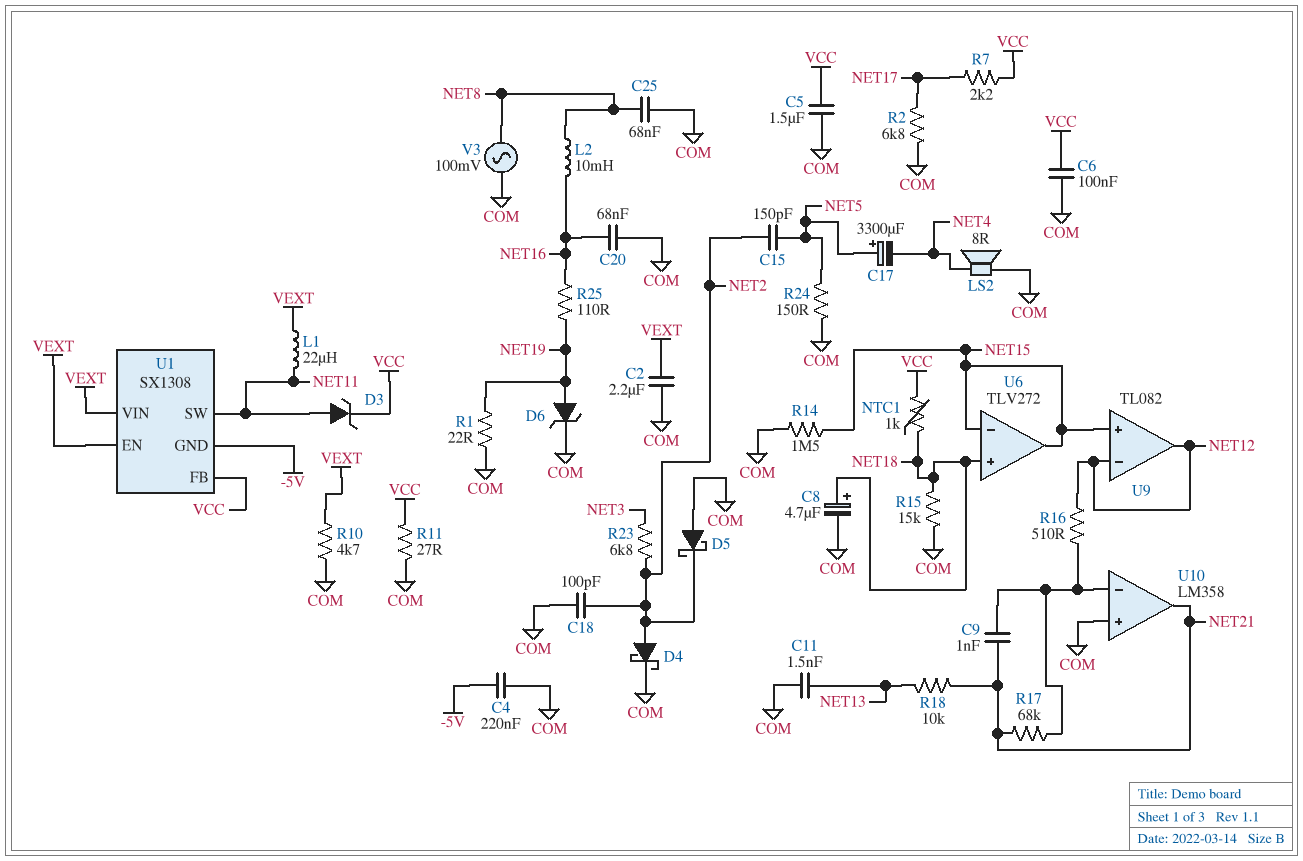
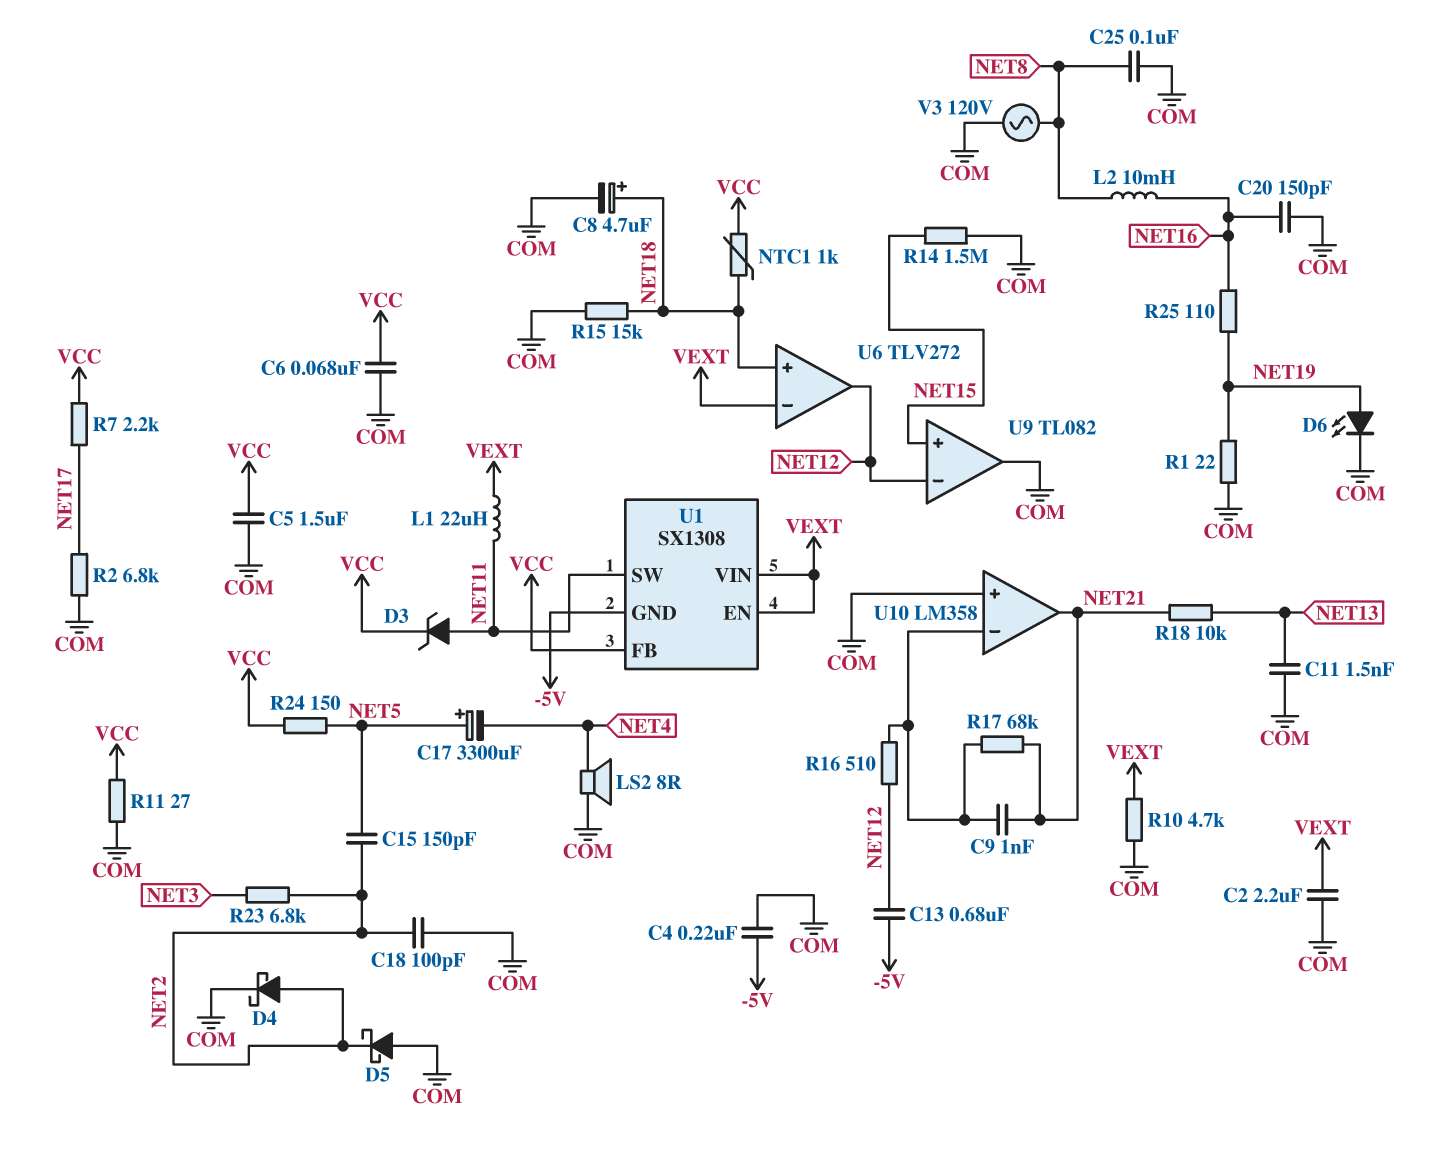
C6: 100nF (COM, VCC) -> 68nF (COM, VCC)
C13: none -> 680nF (-5V, NET12)
C20: 68nF (COM, NET16) -> 150pF (COM, NET16)
C25: 68nF (COM, NET8) -> 100nF (COM, NET8)
D6: zener (A NET19, K COM) -> LED (A NET19, K COM)
R24: 150 (COM, NET5) -> 150 (NET5, VCC)
U6 pin in-: NET15 -> VEXT
U6 pin out: NET15 -> NET12
U9 pin out: NET12 -> COM
V3: AC 100mV (COM, NET8) -> AC 120V (COM, NET8)

